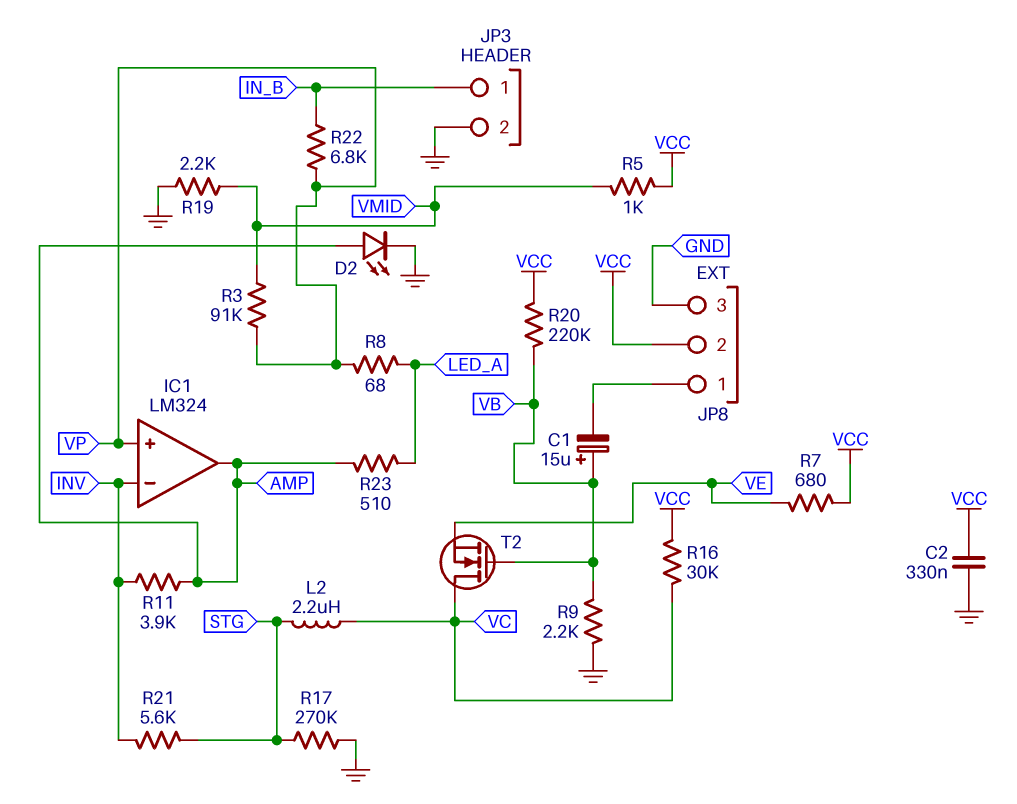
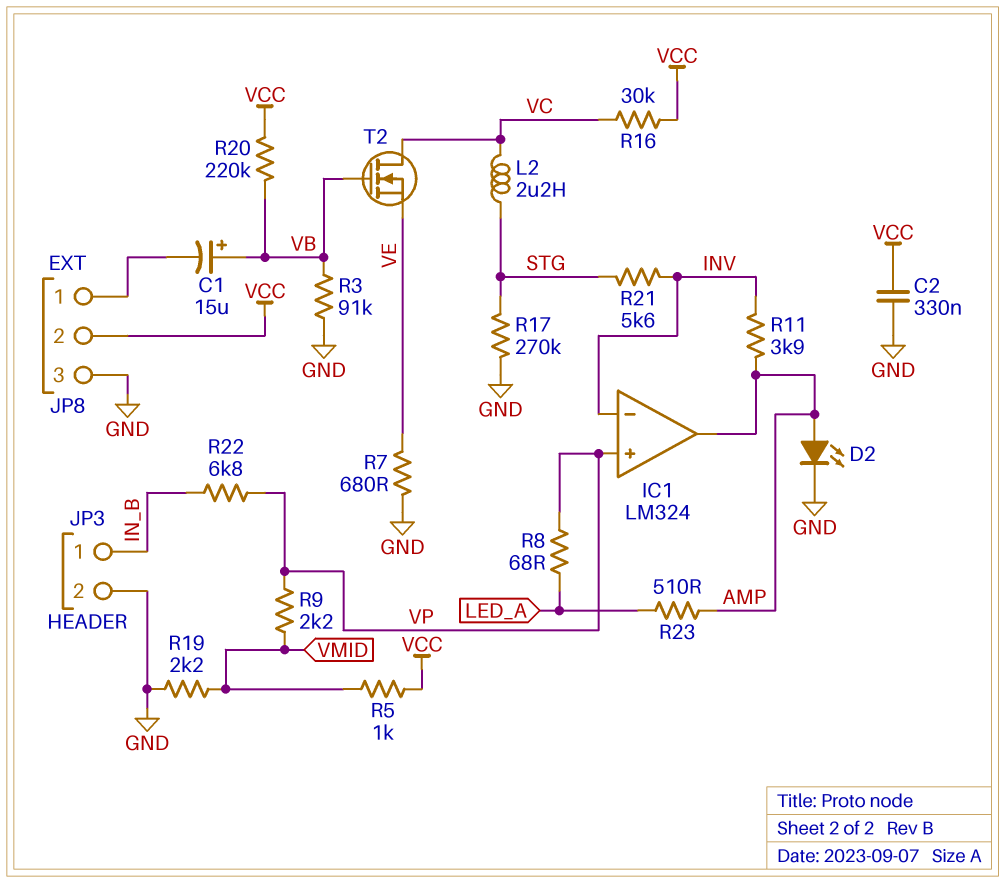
R3: 91k (VMID, VP) -> 91k (GND, VB)
R7: 680 (VCC, VE) -> 680 (GND, VE)
R9: 2.2k (GND, VB) -> 2.2k (VMID, VP)

